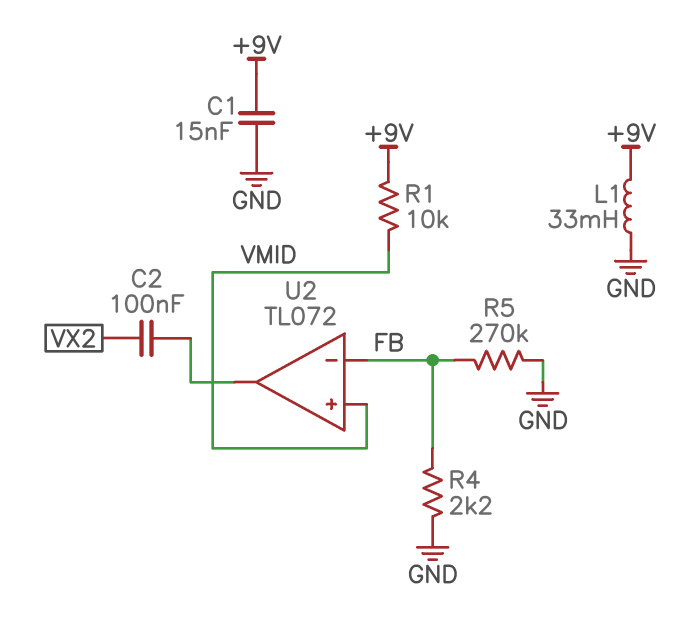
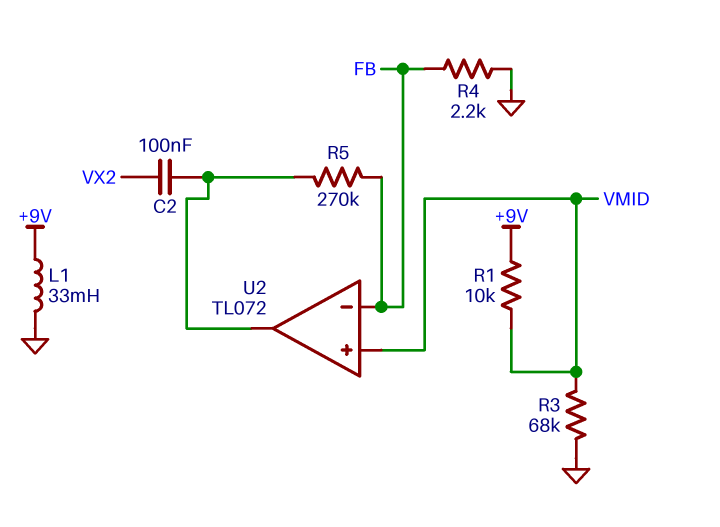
C1: 15nF (+9V, GND) -> none
R3: none -> 68k (GND, VMID)
R5: 270k (FB, GND) -> 270k (FB, U2/out)

